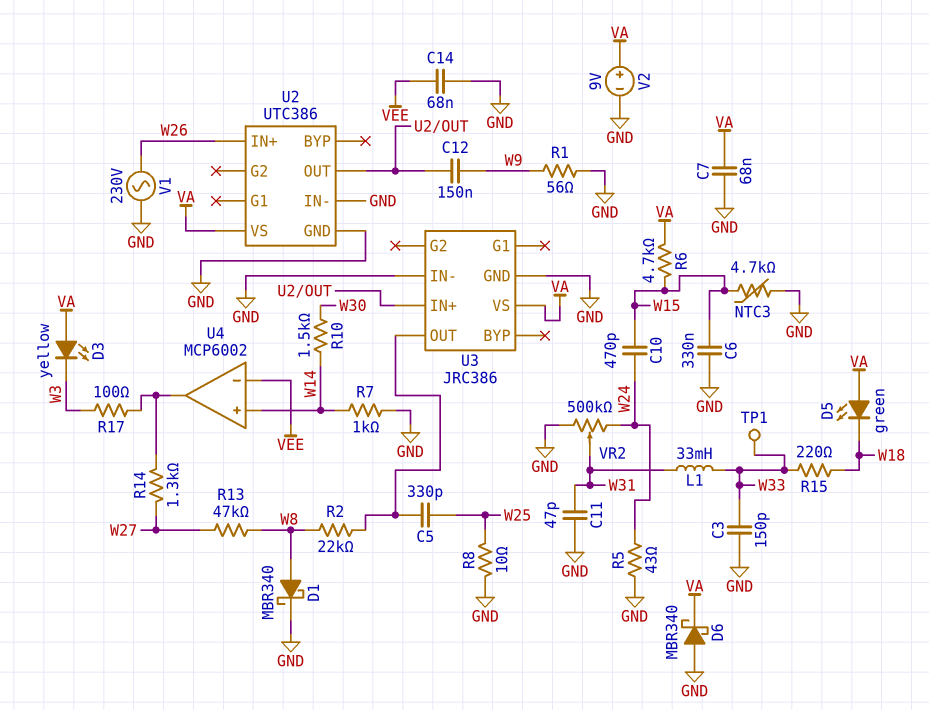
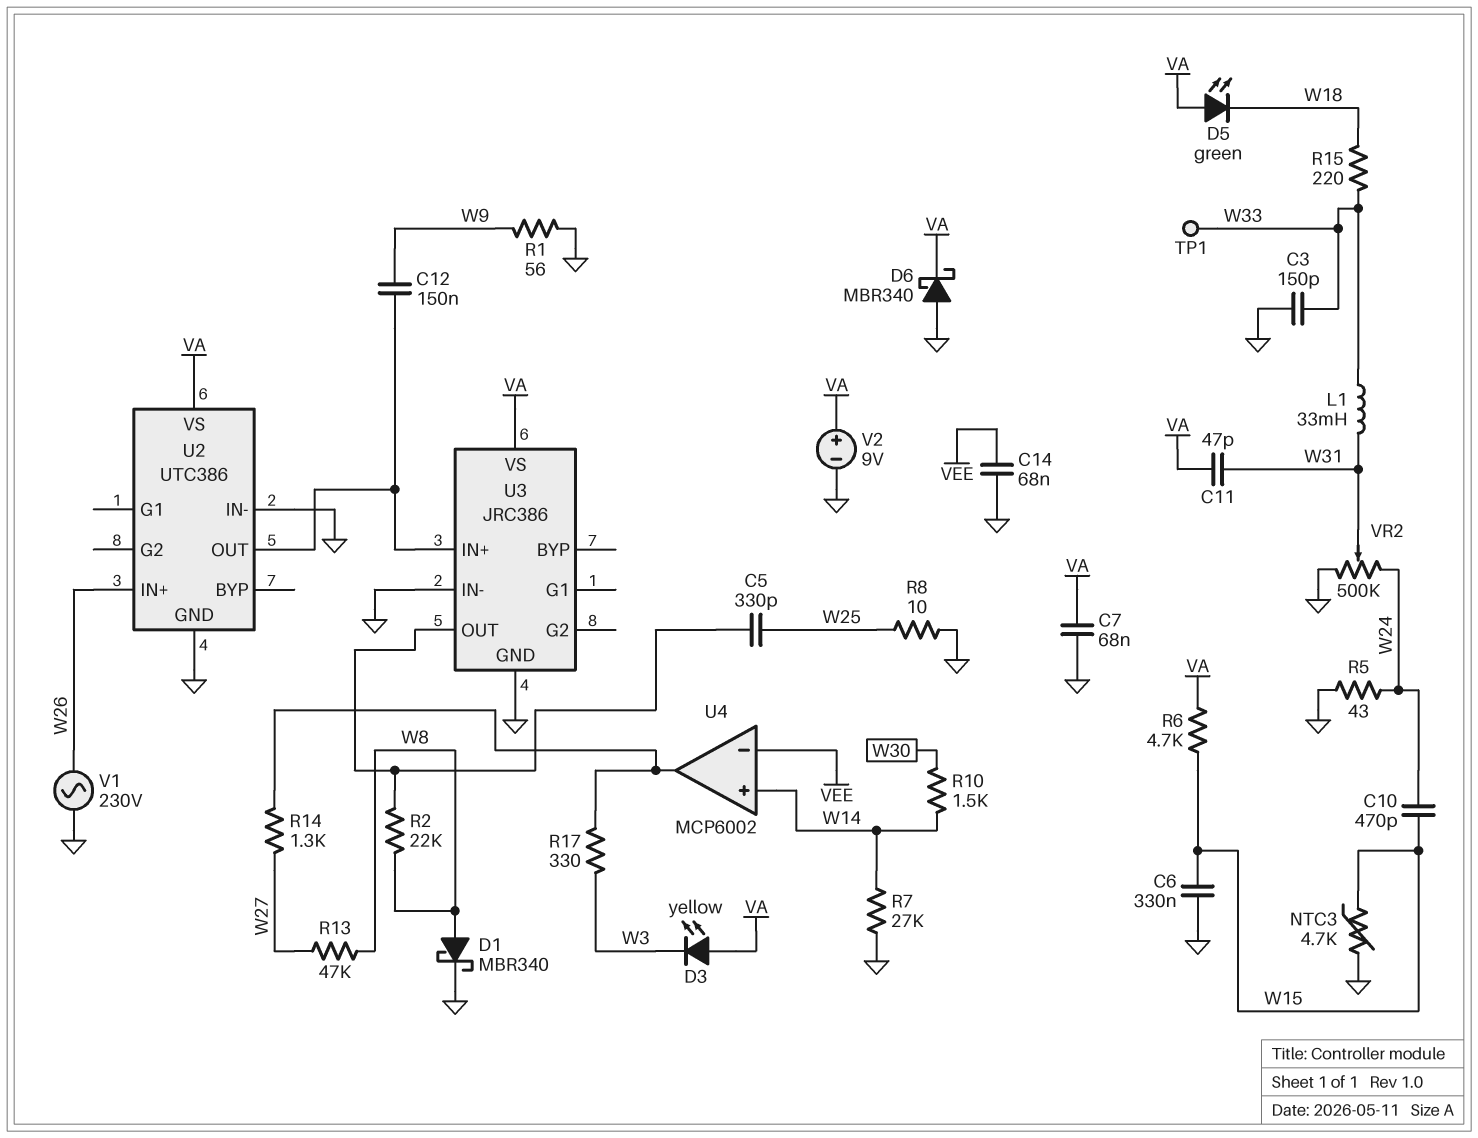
C11: 47pF (GND, W31) -> 47pF (VA, W31)
R7: 1k (GND, W14) -> 27k (GND, W14)
R17: 100 (U4/out, W3) -> 330 (U4/out, W3)

